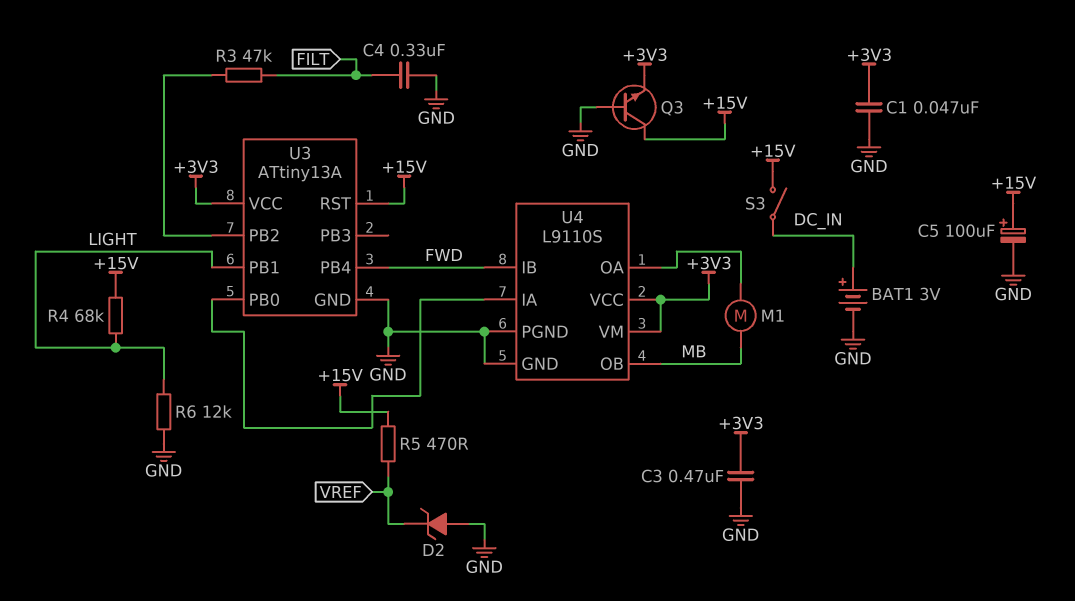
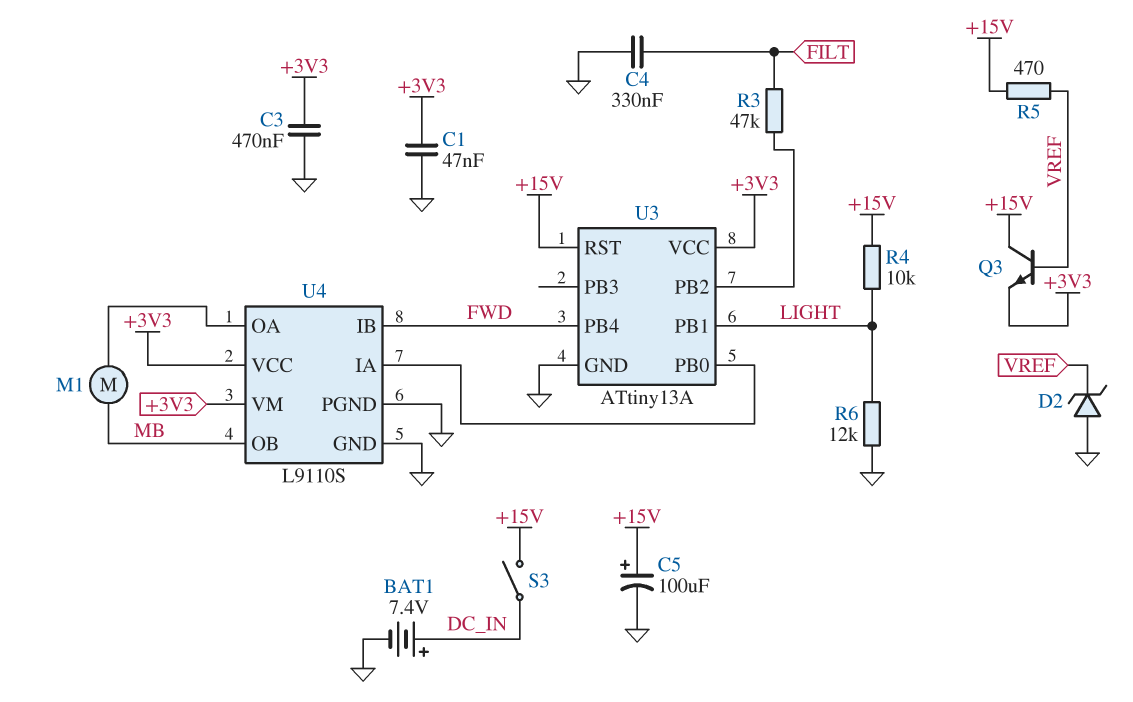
BAT1: 3V (plus DC_IN, minus GND) -> 7.4V (plus DC_IN, minus GND)
Q3: NPN (B GND, C +15V, E +3V3) -> NPN (B VREF, C +15V, E +3V3)
R4: 68k (+15V, LIGHT) -> 10k (+15V, LIGHT)

